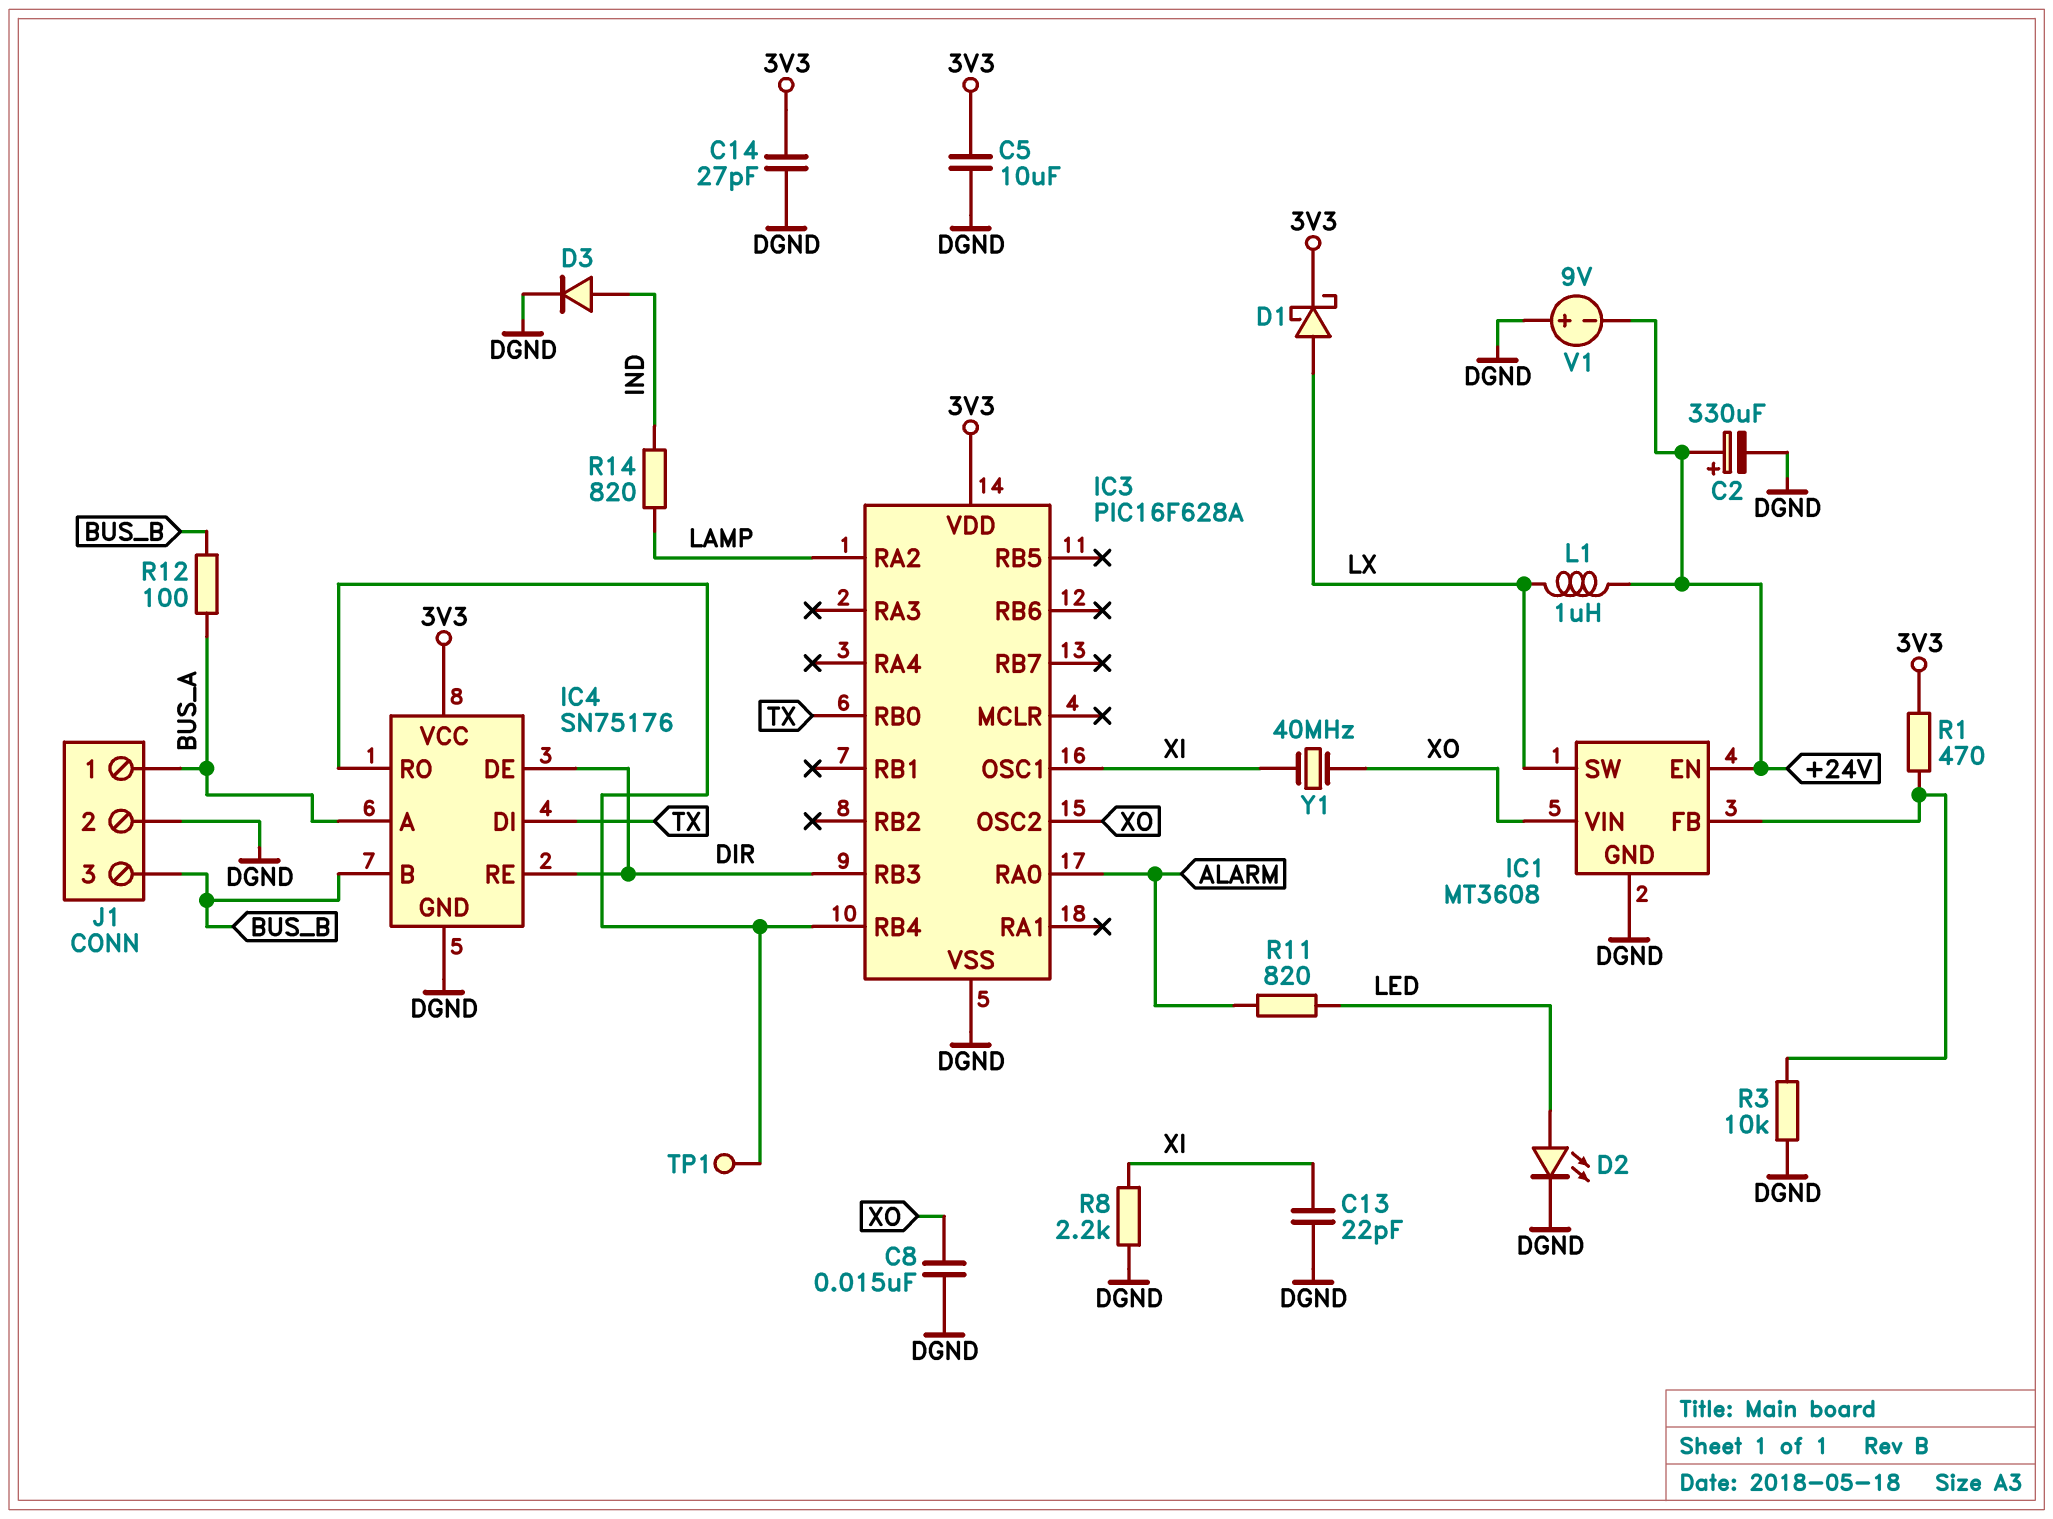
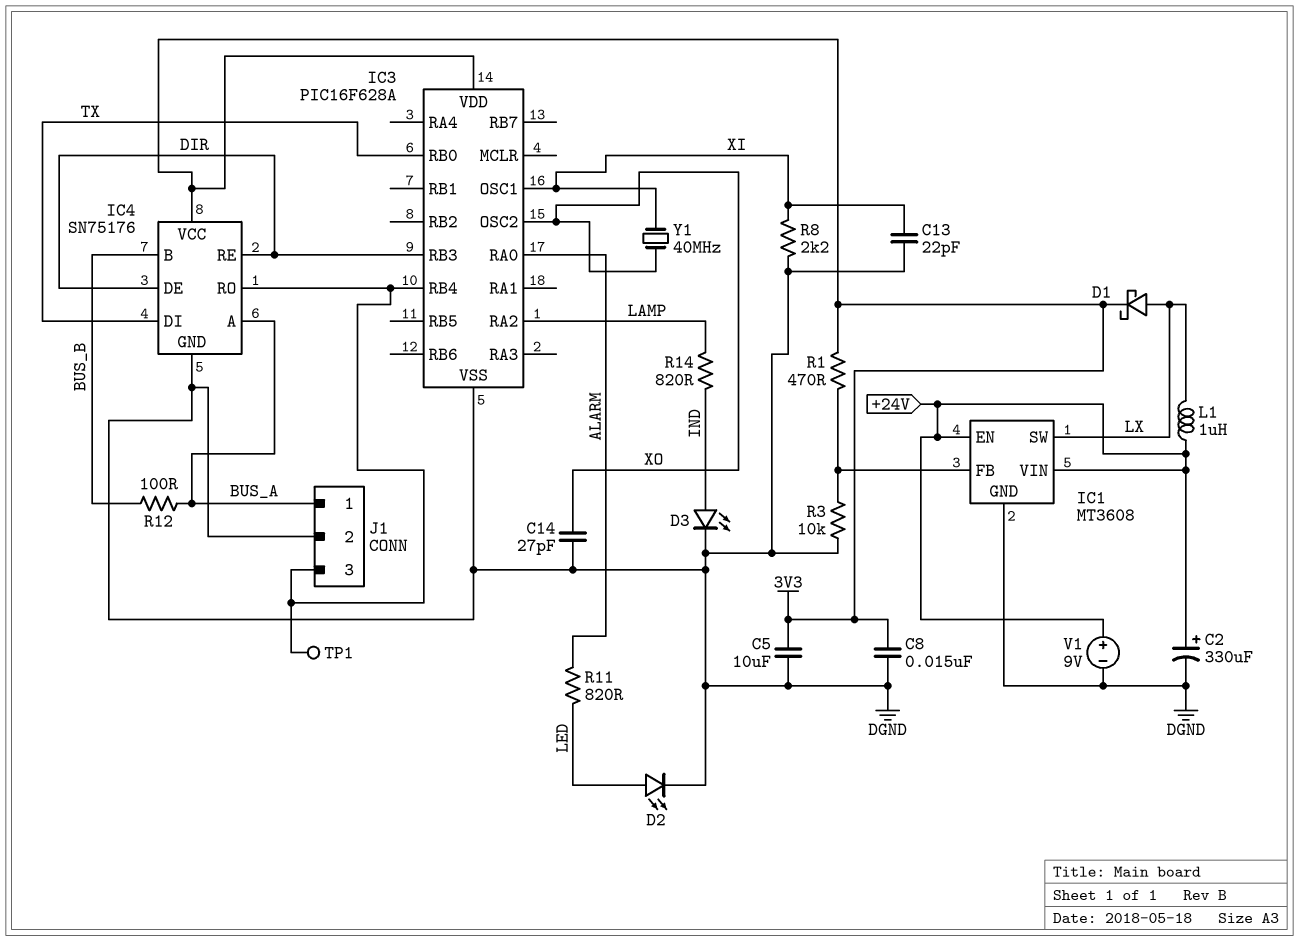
C8: 15nF (DGND, XO) -> 15nF (3V3, DGND)
C14: 27pF (3V3, DGND) -> 27pF (DGND, XO)
D3: diode (A IND, K DGND) -> LED (A IND, K DGND)
IC1 pin VIN: XO -> +24V
J1 pin 3: BUS_B -> IC3/RB4
V1: 9V (plus DGND, minus +24V) -> 9V (plus +24V, minus DGND)

